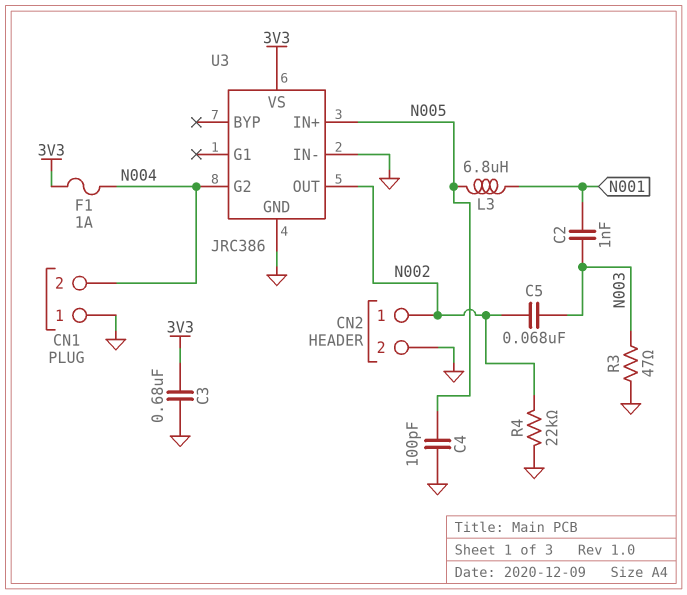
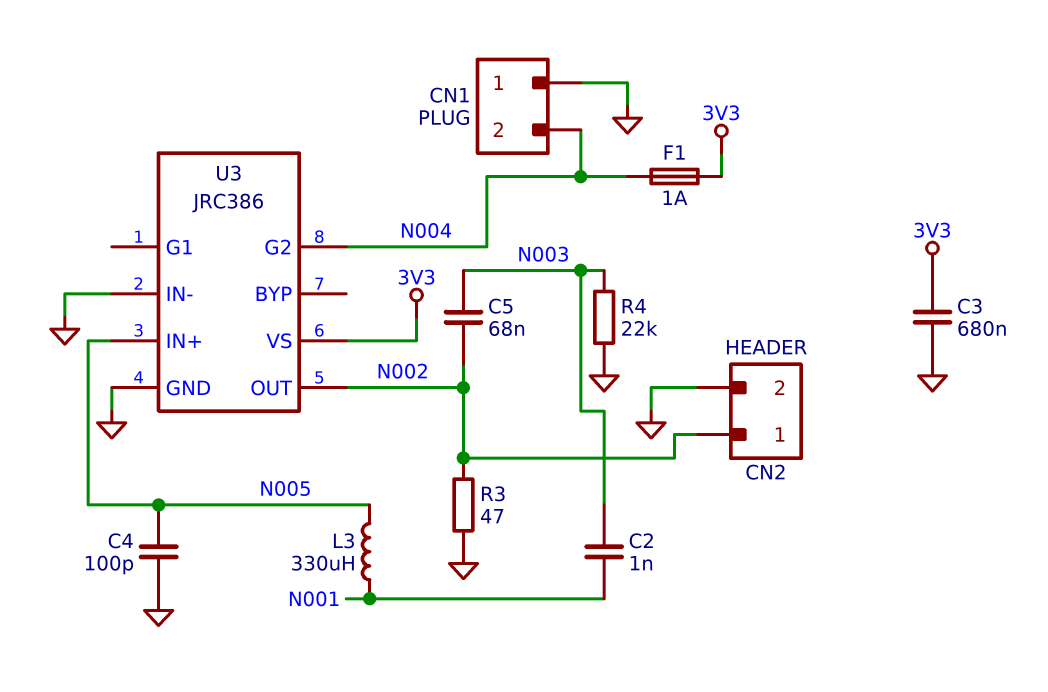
L3: 6.8uH (N001, N005) -> 330uH (N001, N005)
R3: 47 (GND, N003) -> 47 (GND, N002)
R4: 22k (GND, N002) -> 22k (GND, N003)

